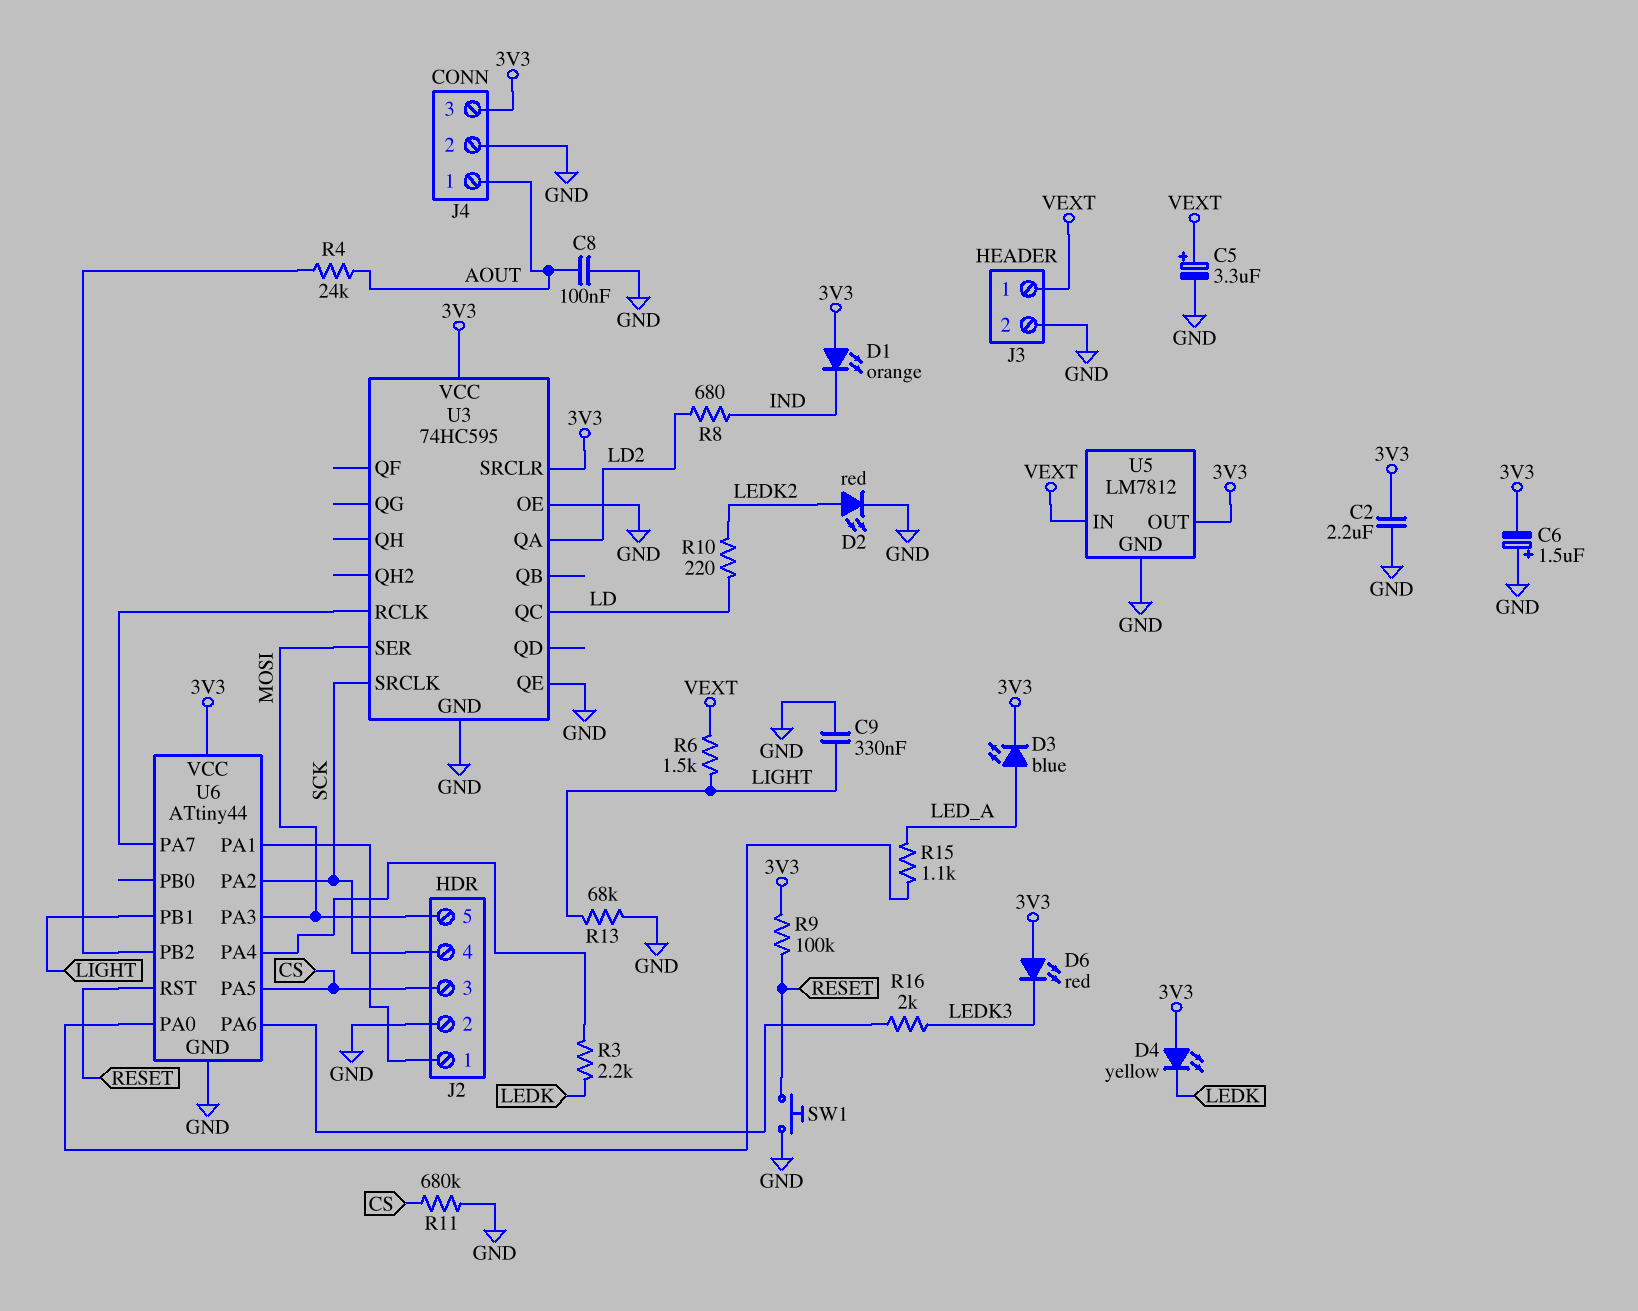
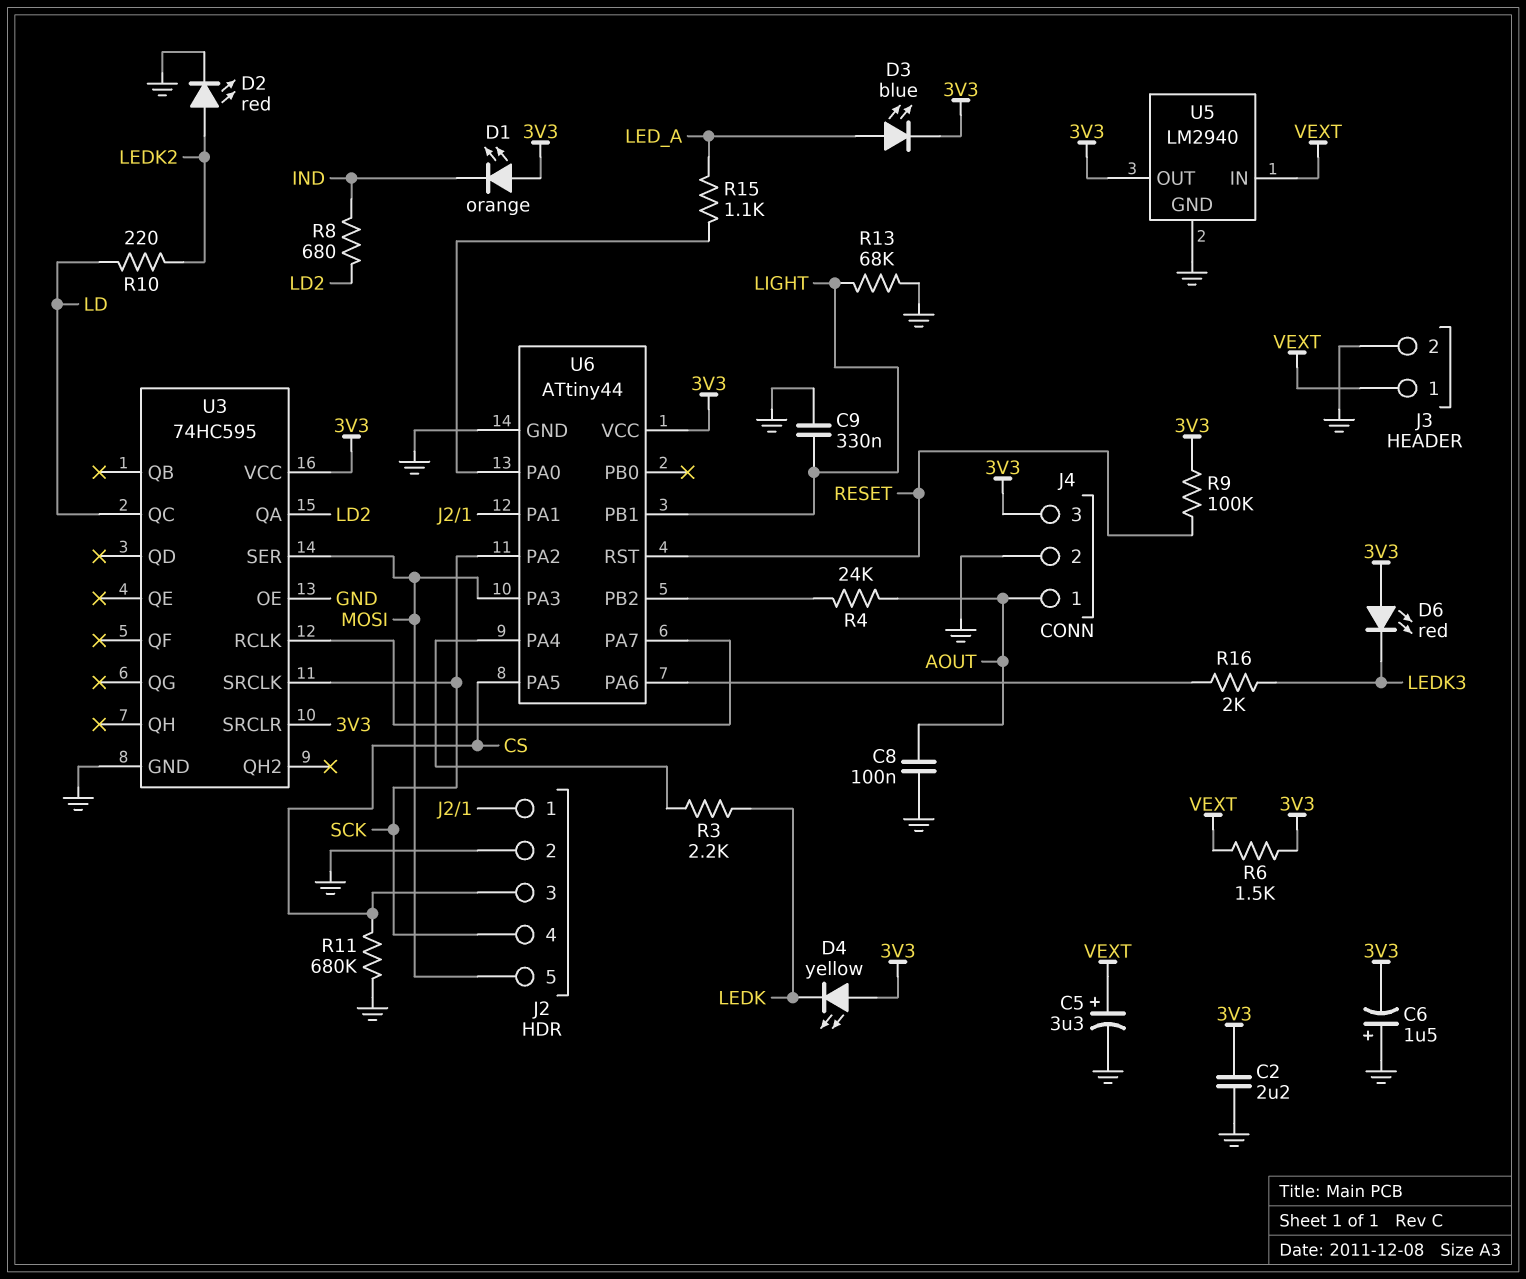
R6: 1.5k (LIGHT, VEXT) -> 1.5k (3V3, VEXT)
SW1: button (GND, RESET) -> none
U3 pin QE: GND -> none
U5: LM7812 -> LM2940

